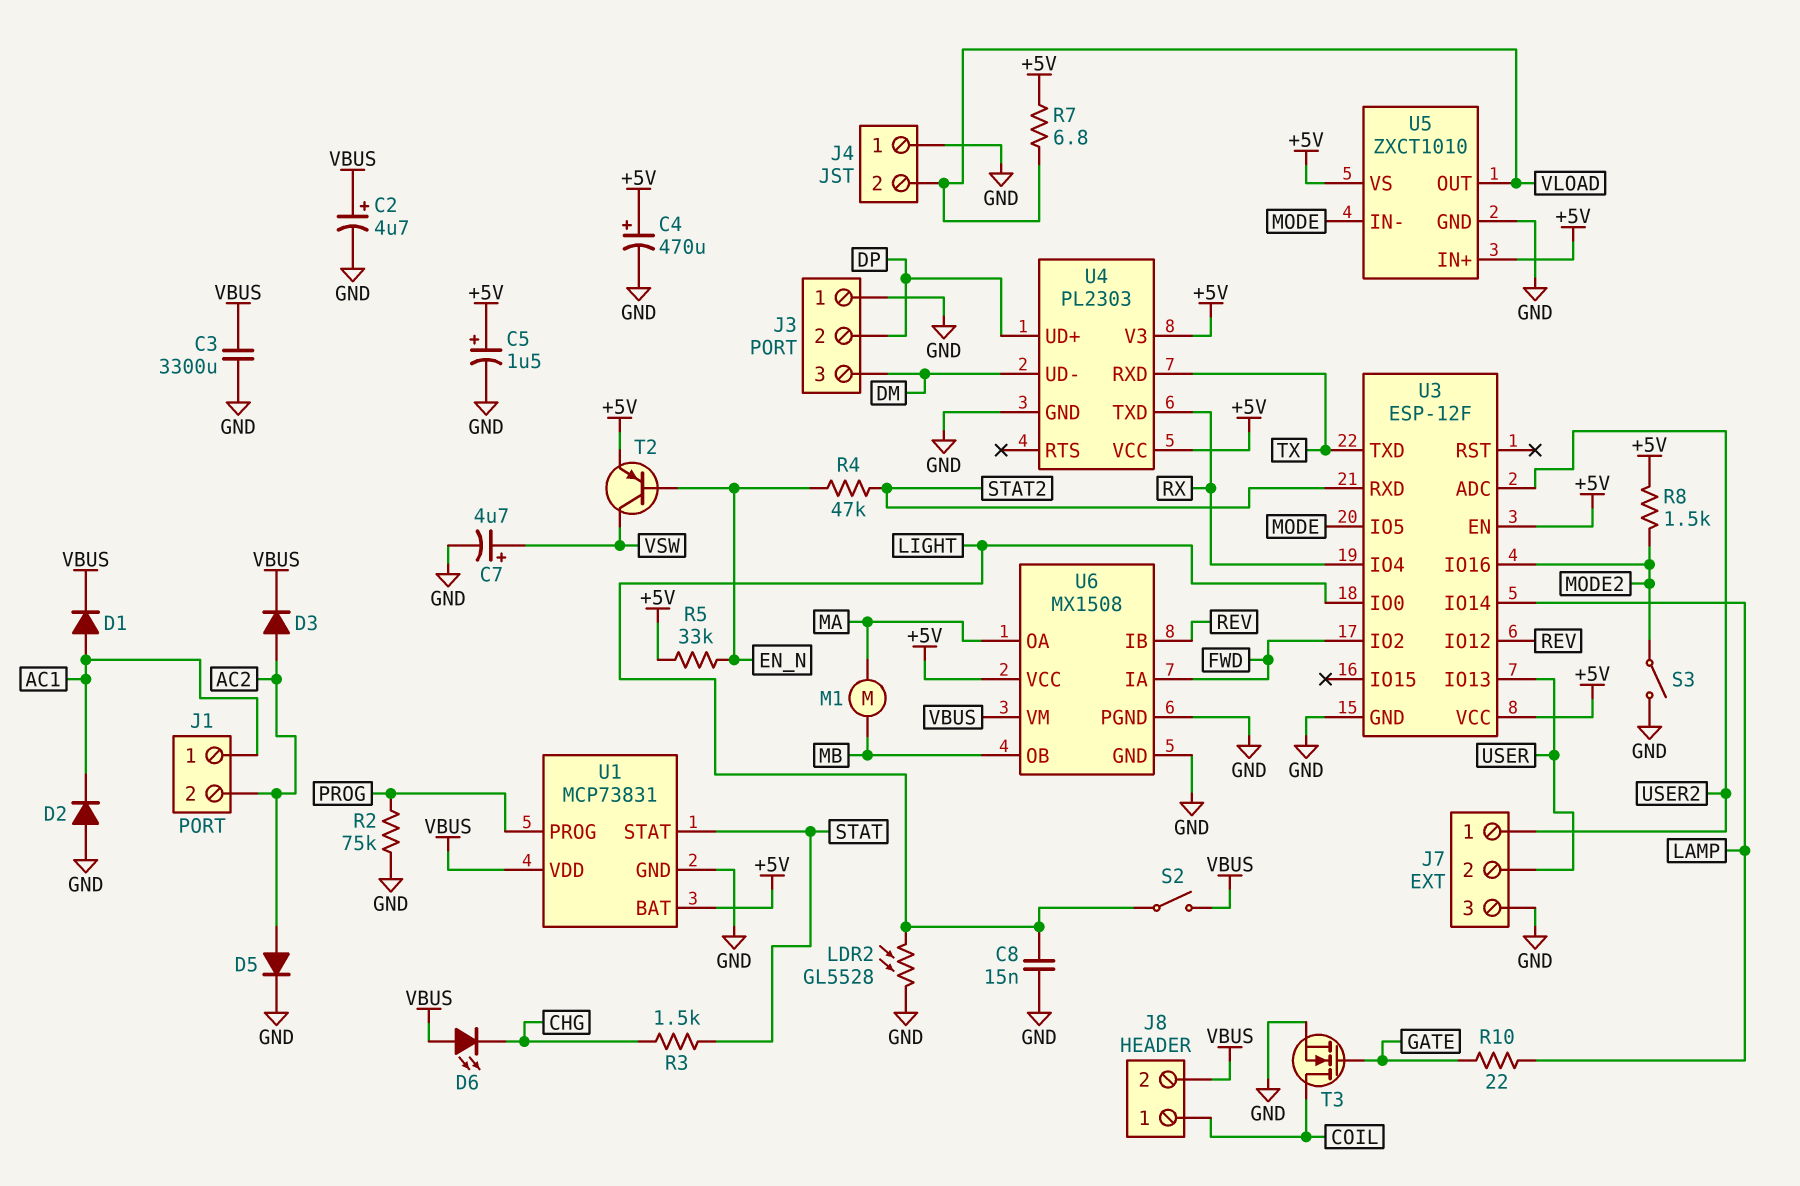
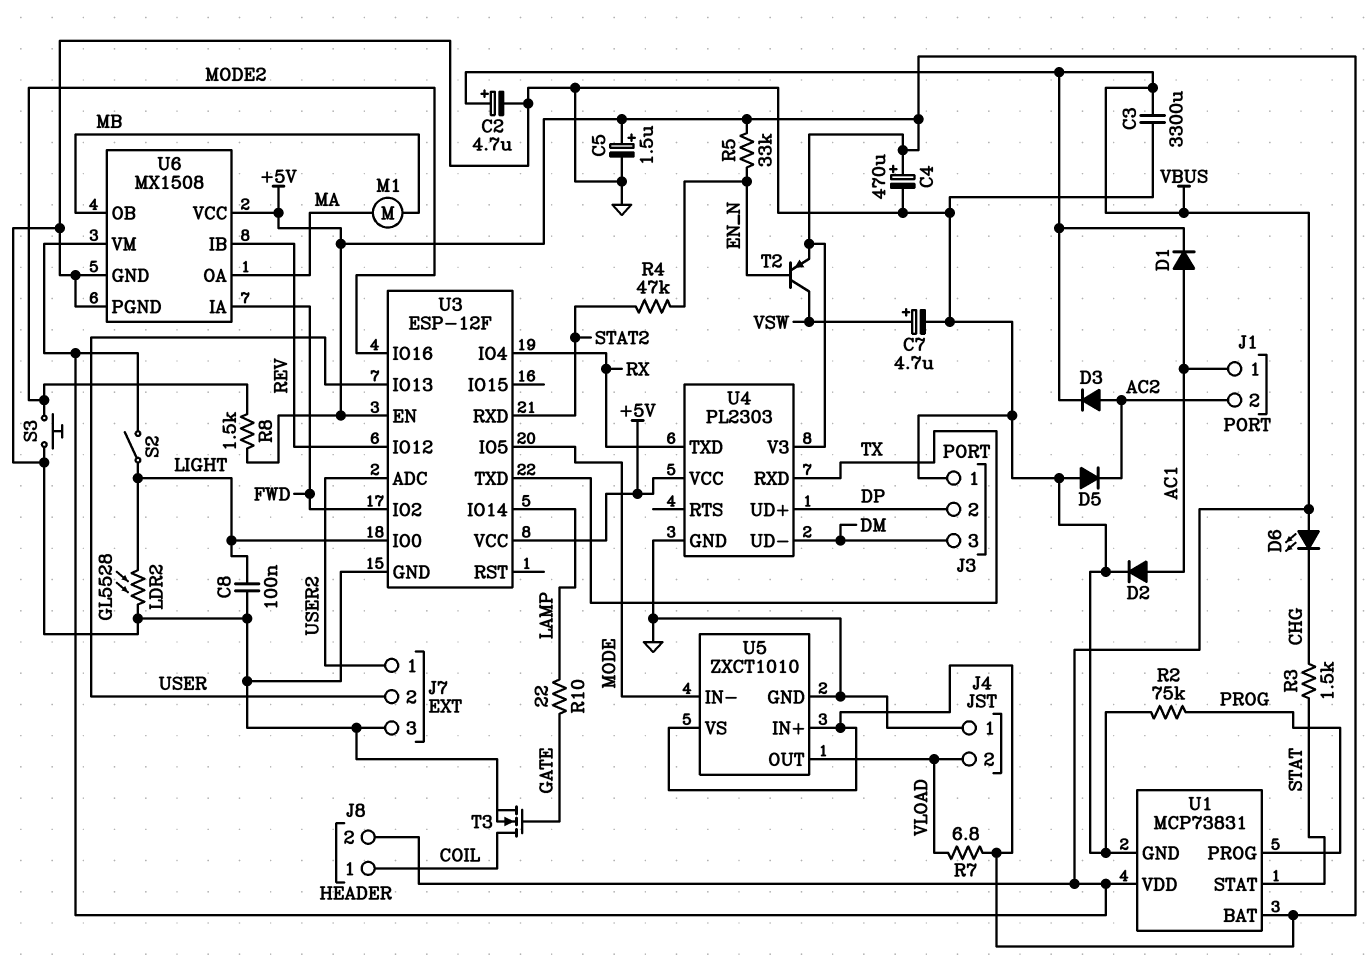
C8: 15nF (GND, LIGHT) -> 100nF (GND, LIGHT)
D2: diode (A GND, K AC1) -> diode (A AC1, K GND)
D5: diode (A AC2, K GND) -> diode (A GND, K AC2)
S3: switch (GND, MODE2) -> button (GND, MODE2)

